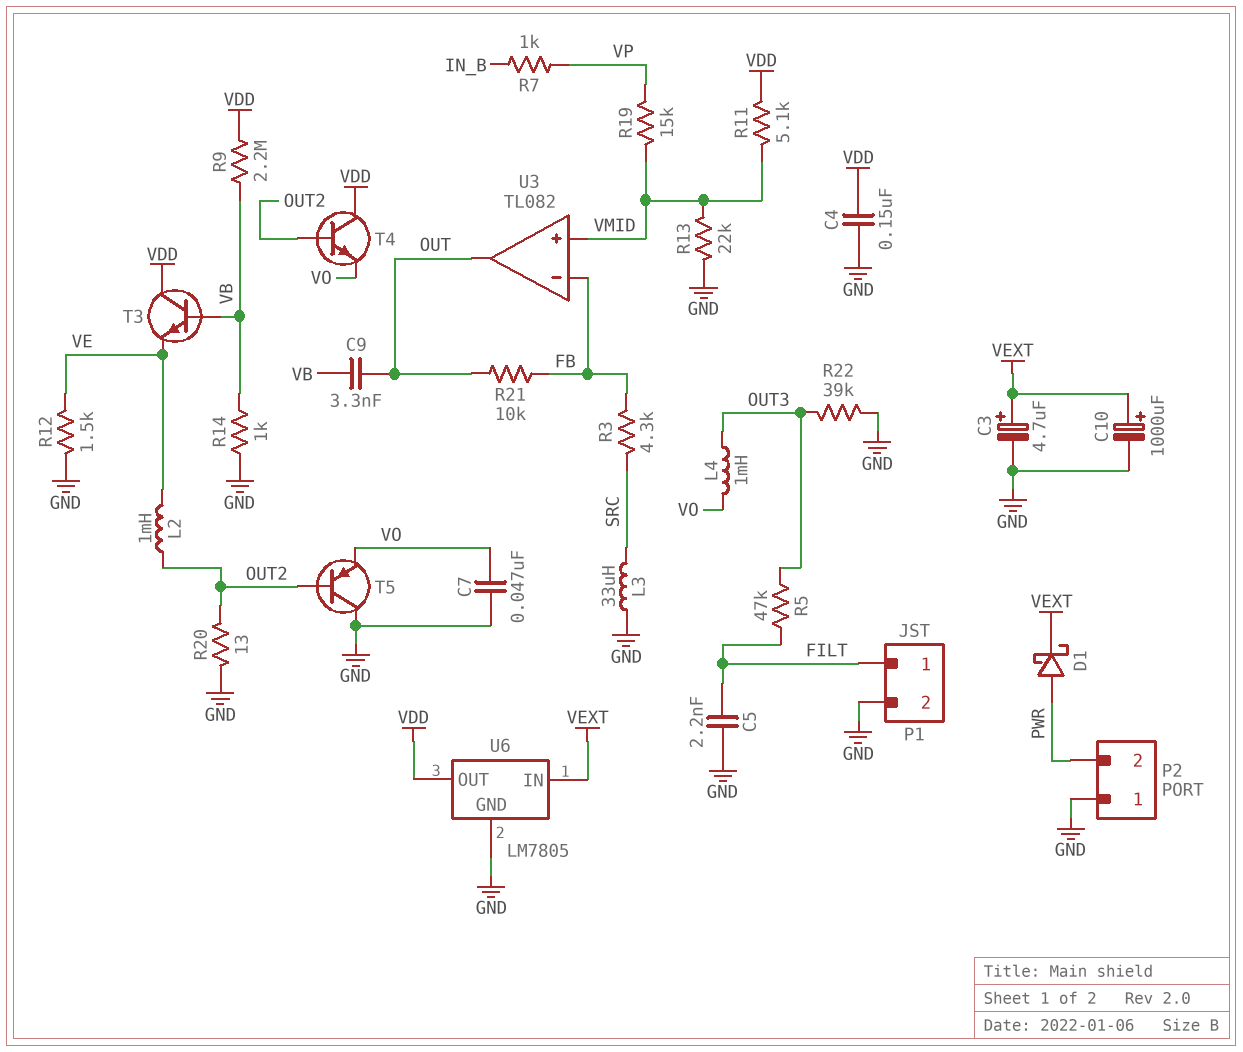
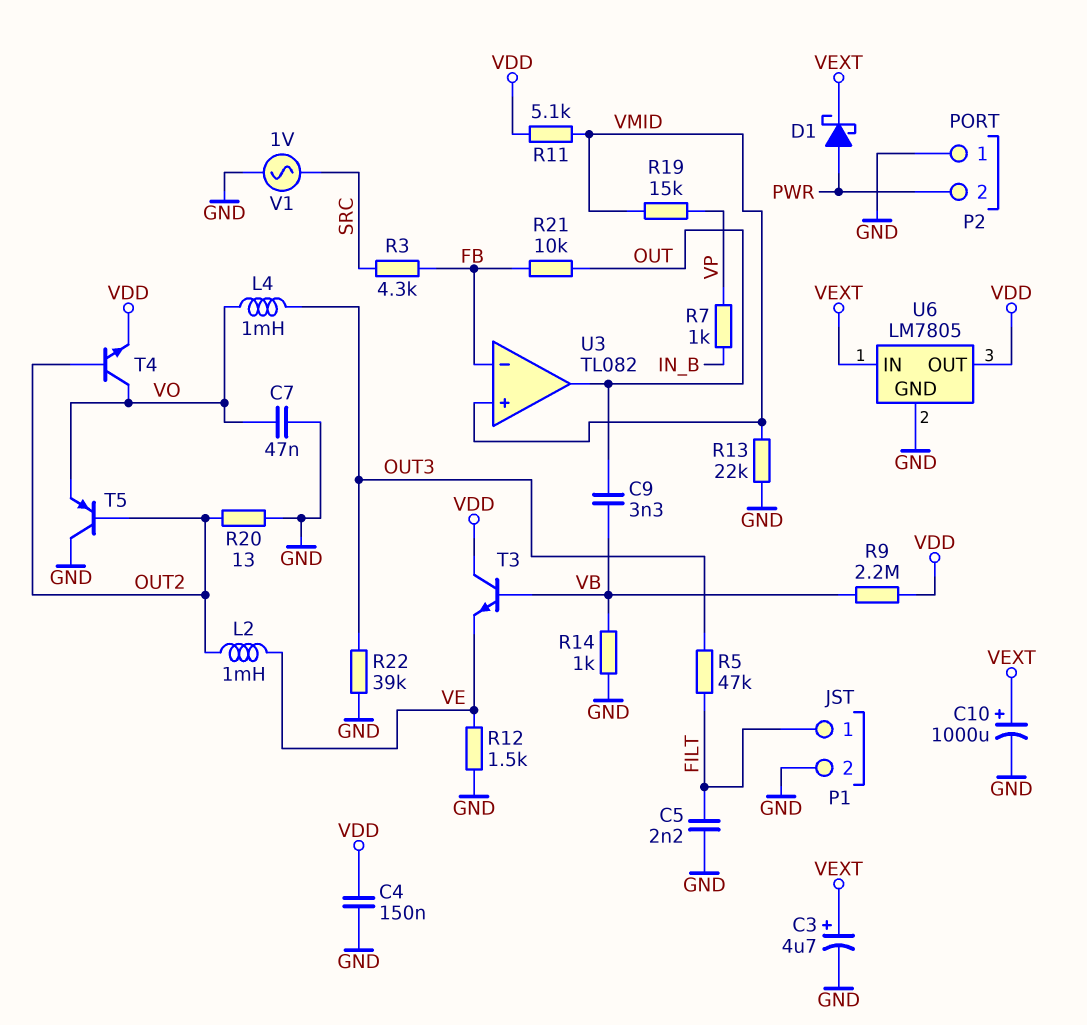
L3: 33uH (GND, SRC) -> none
T4: NPN (B OUT2, C VDD, E VO) -> NPN (B OUT2, C VO, E VDD)
V1: none -> AC 1V (GND, SRC)

